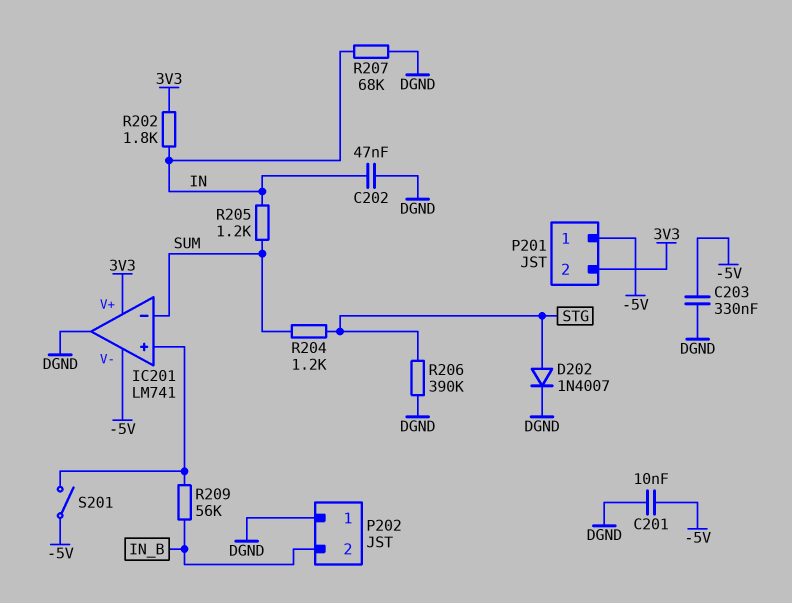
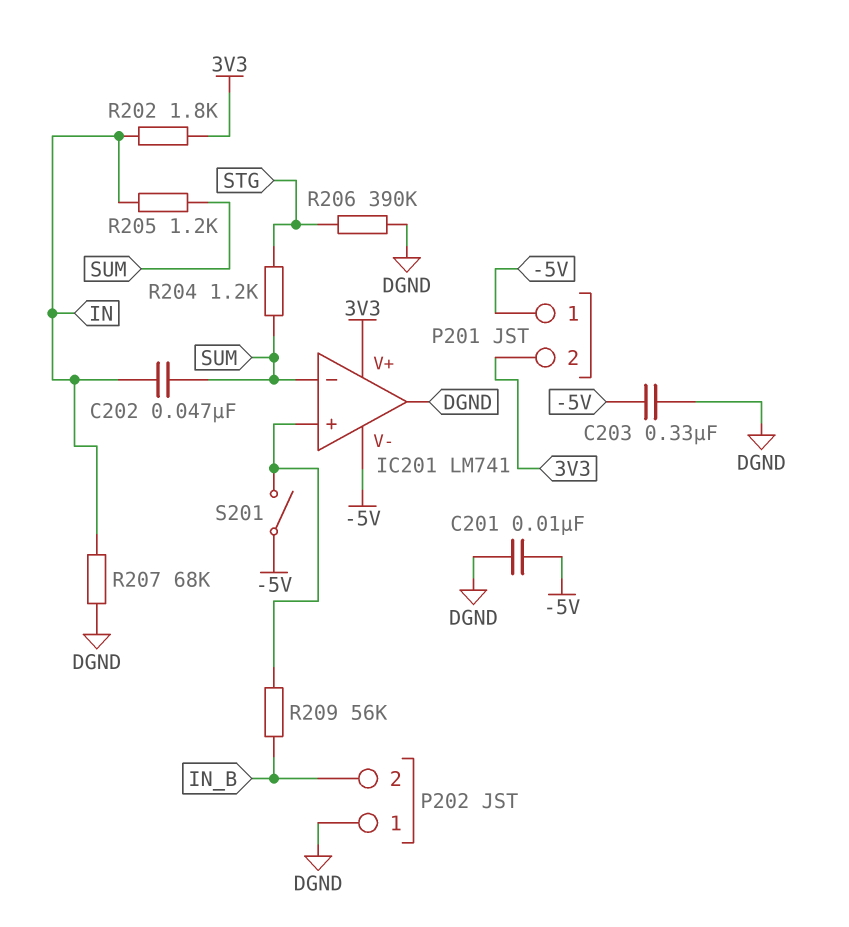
C202: 47nF (DGND, IN) -> 47nF (IN, SUM)
D202: diode 1N4007 (A STG, K DGND) -> none

